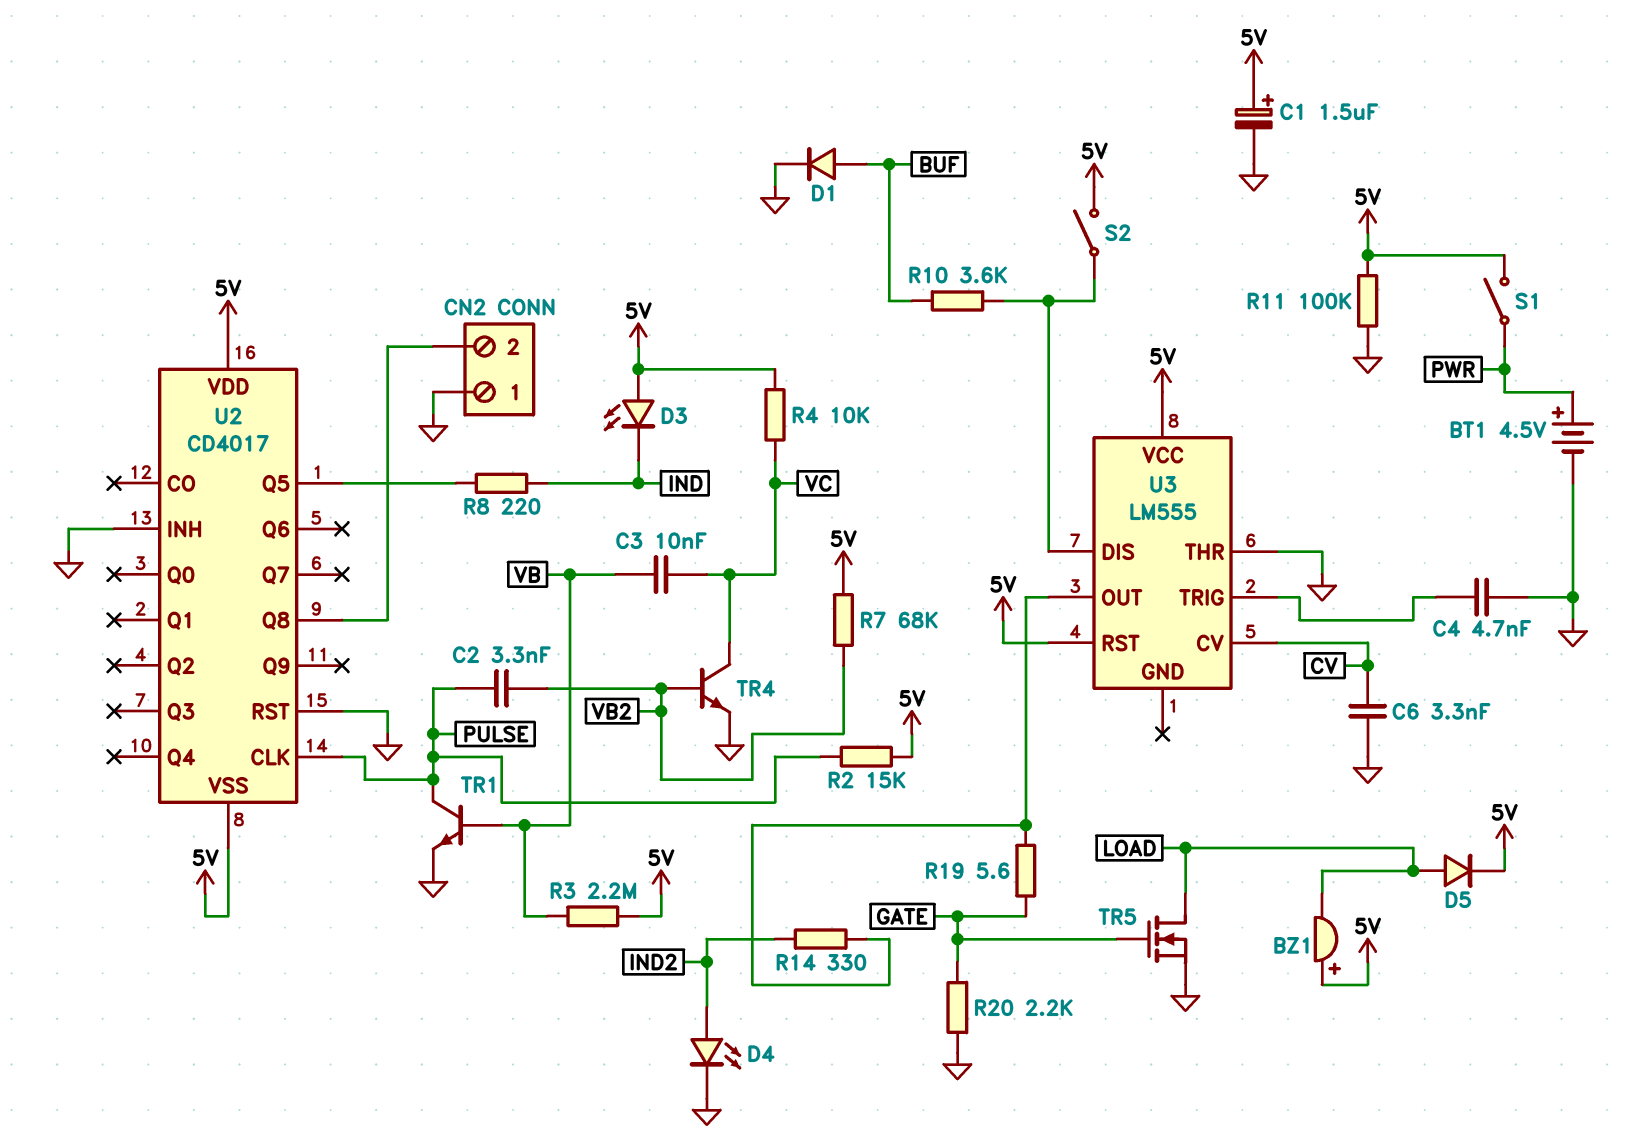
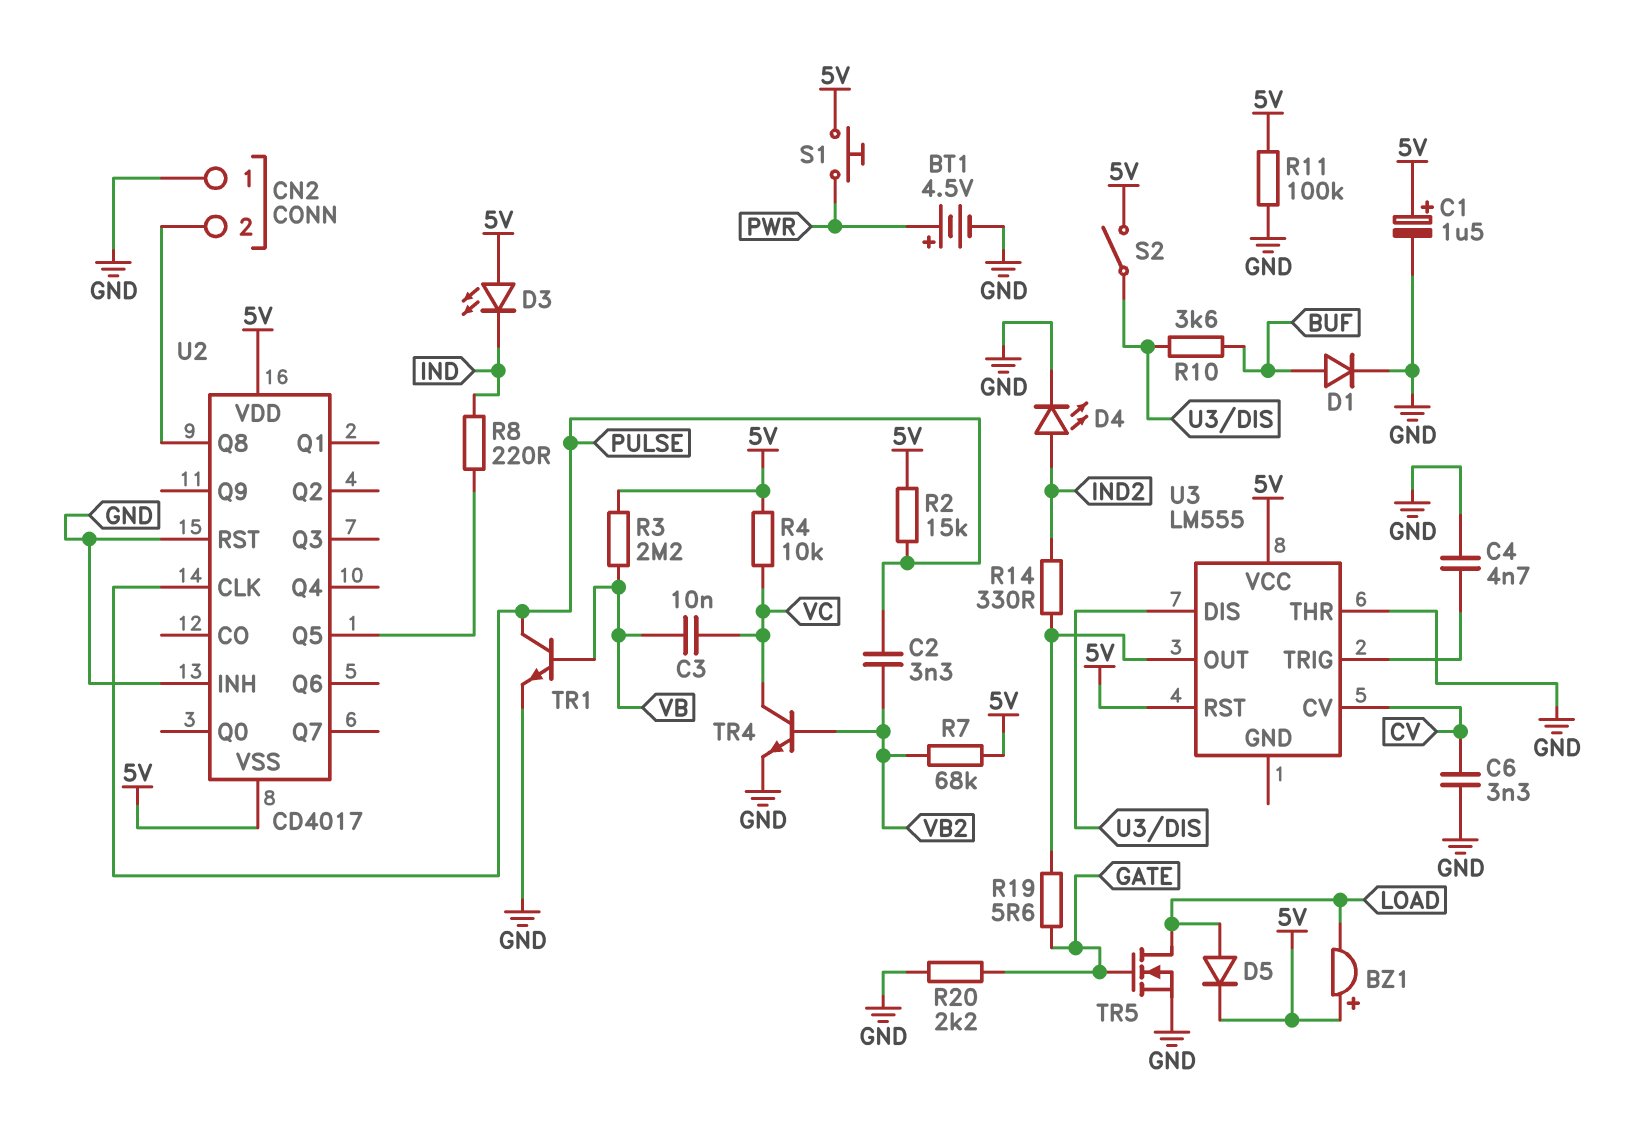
S1: switch (5V, PWR) -> button (5V, PWR)

